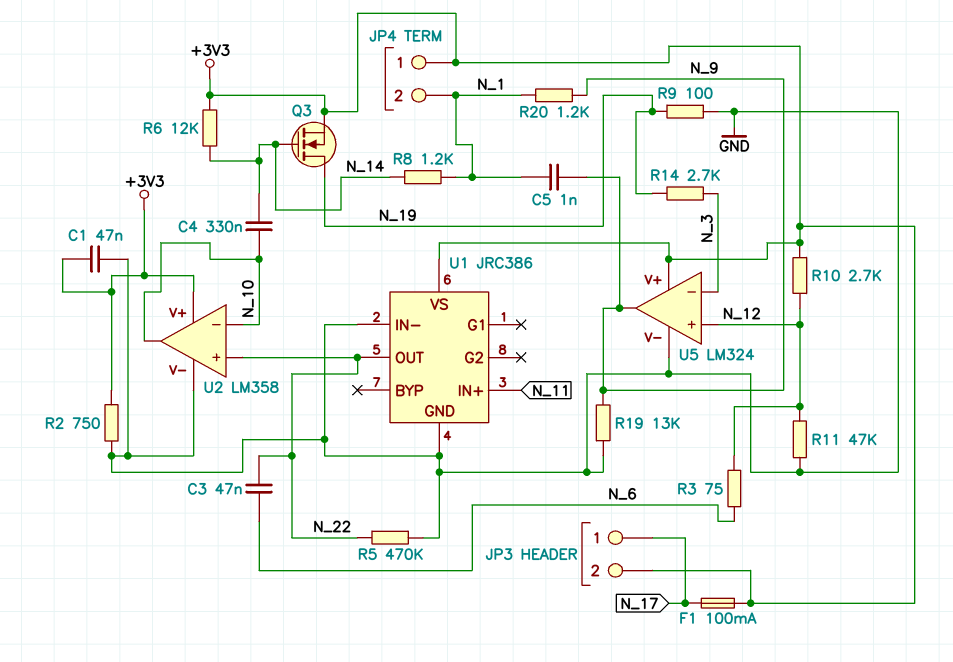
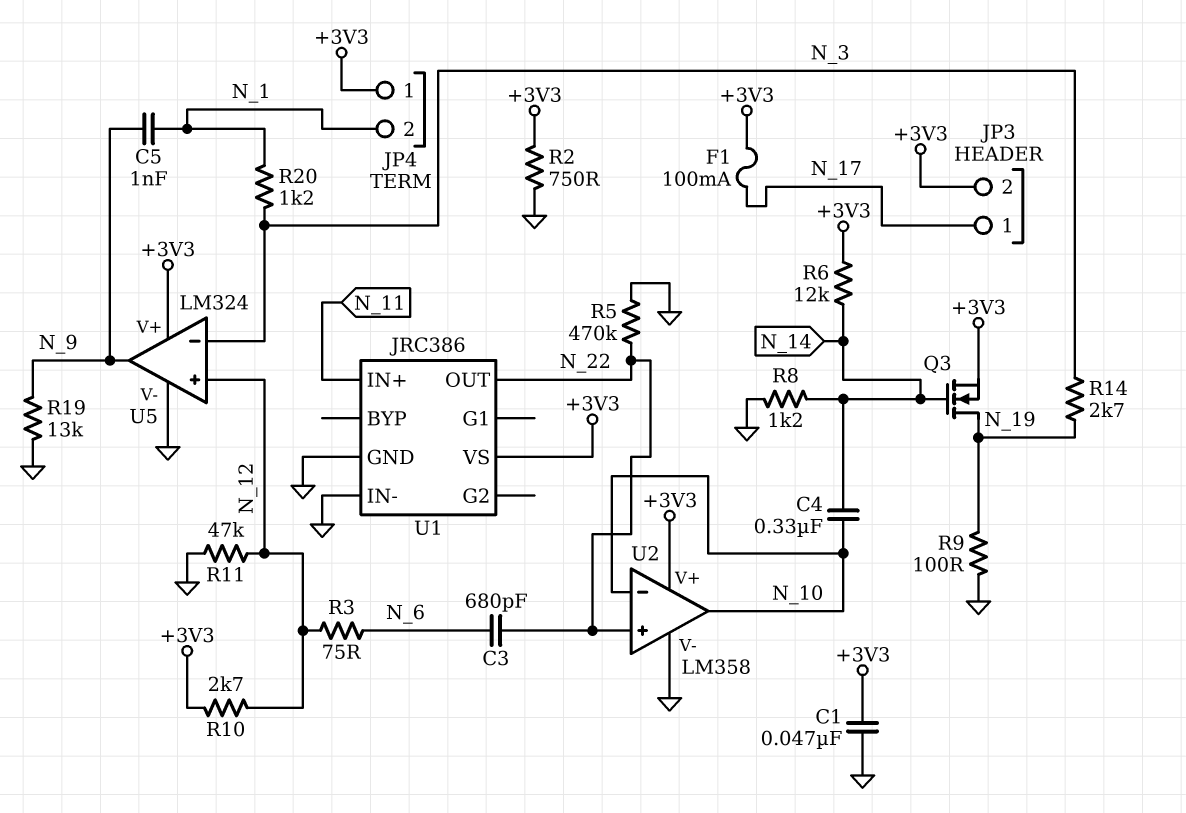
C3: 47nF (N_6, N_22) -> 680pF (N_6, N_22)
R8: 1.2k (N_1, N_14) -> 1.2k (GND, N_14)
R20: 1.2k (N_1, N_9) -> 1.2k (N_1, N_3)

